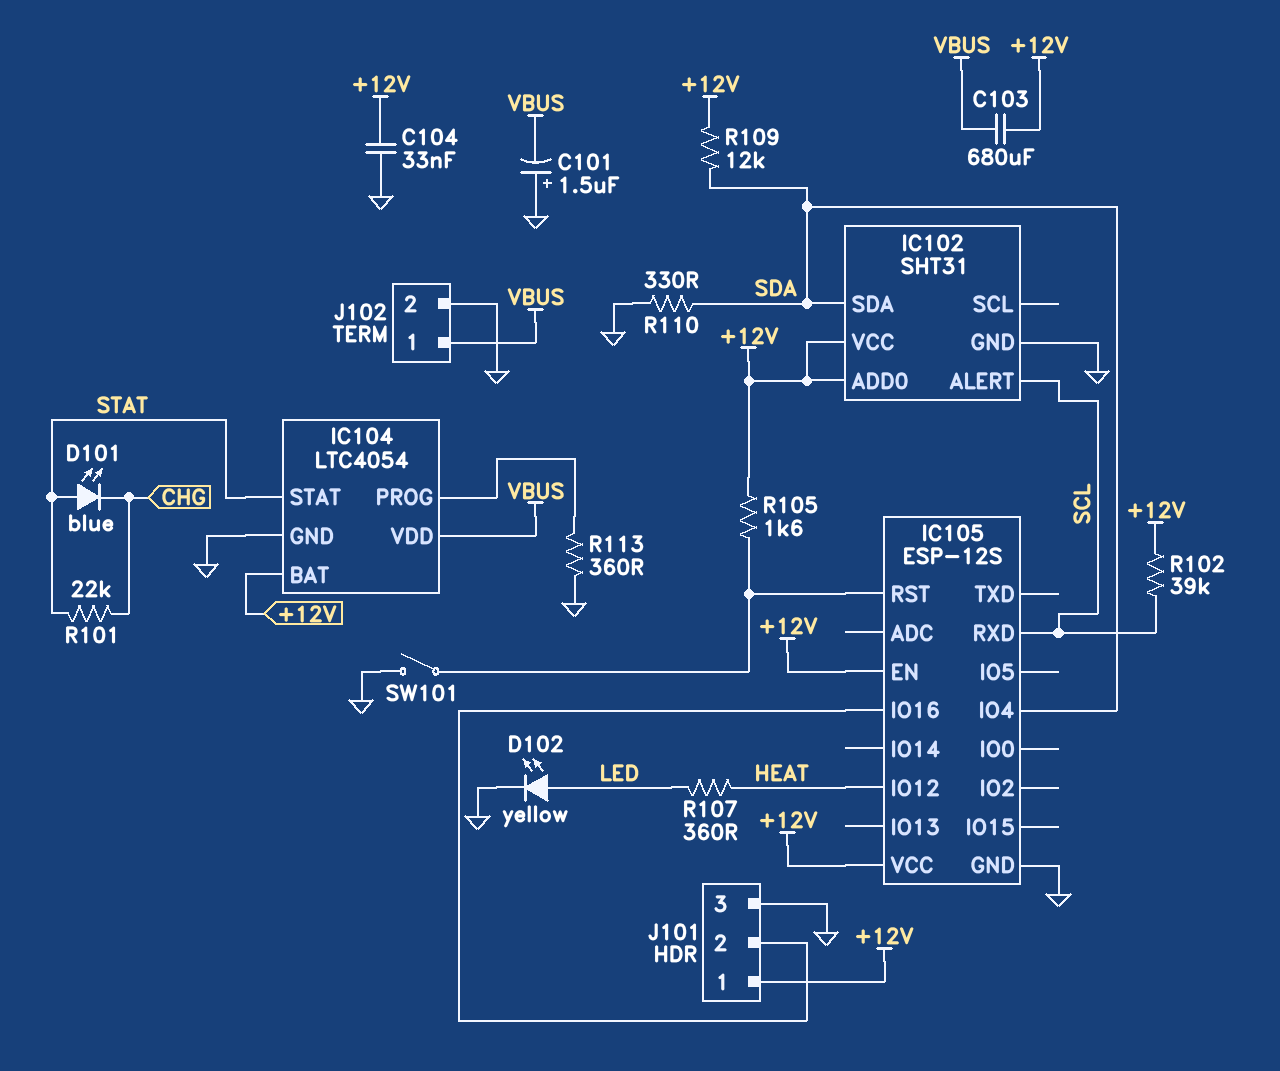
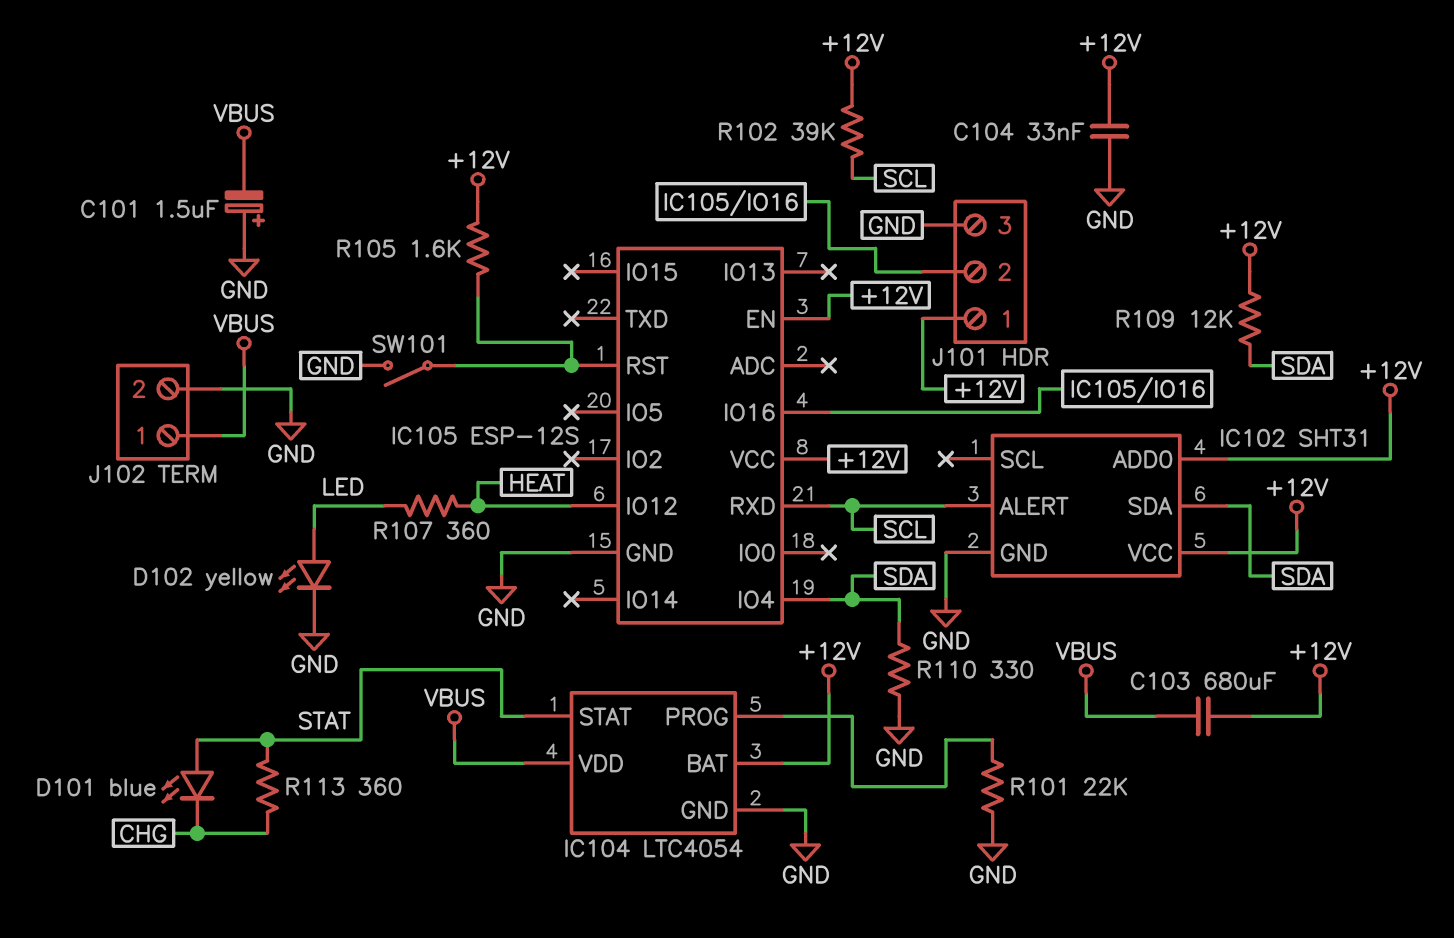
R101: 22k (CHG, STAT) -> 22k (GND, IC104/PROG)
R113: 360 (GND, IC104/PROG) -> 360 (CHG, STAT)

